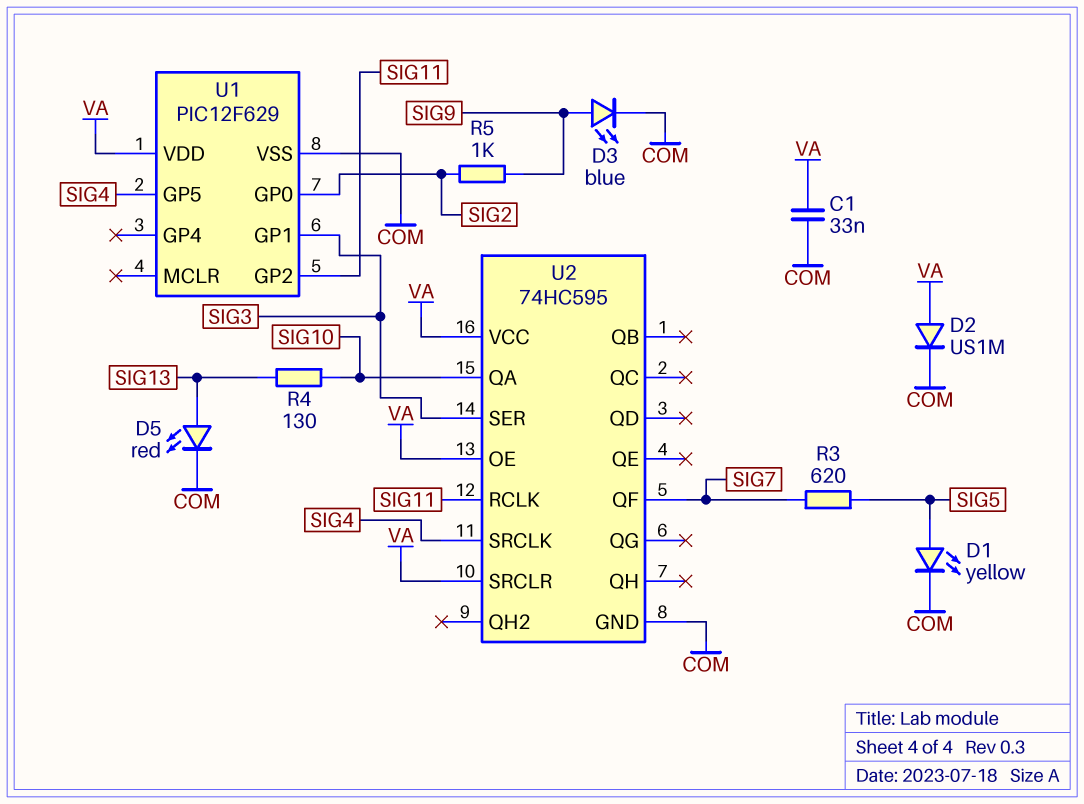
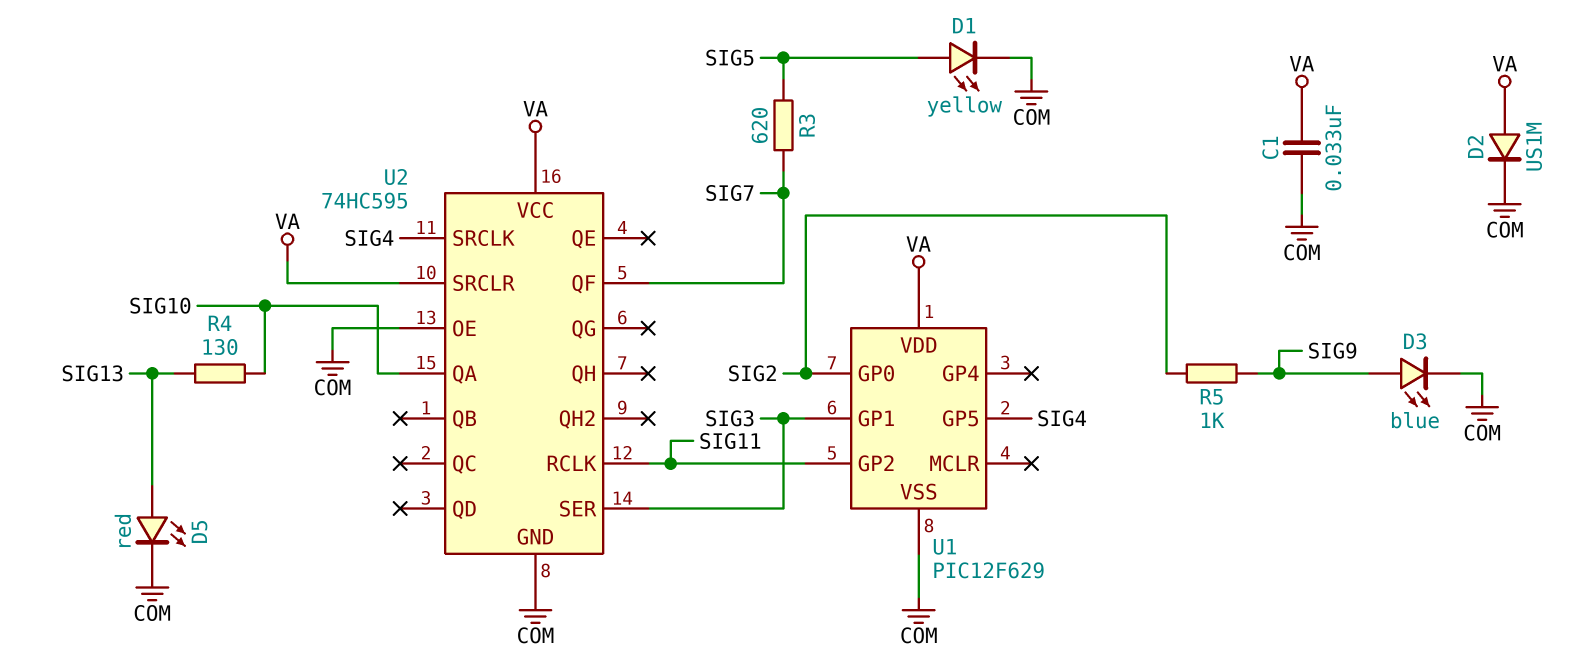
U2 pin OE: VA -> COM

